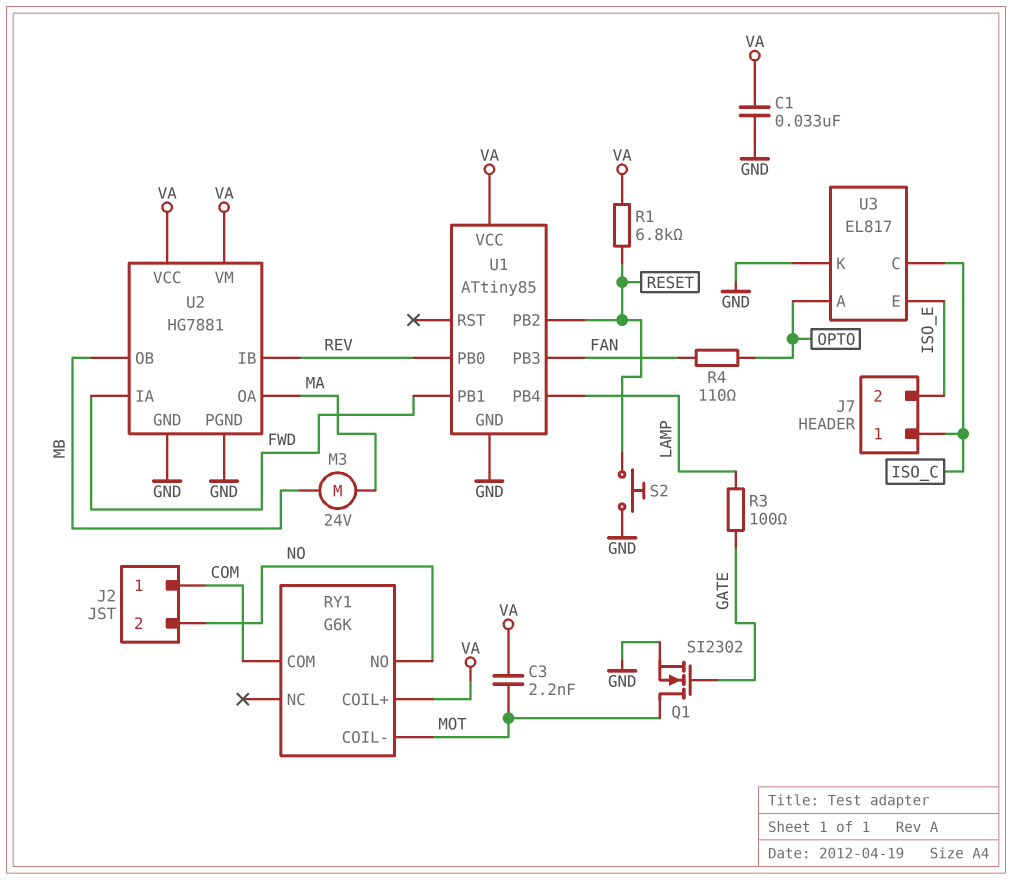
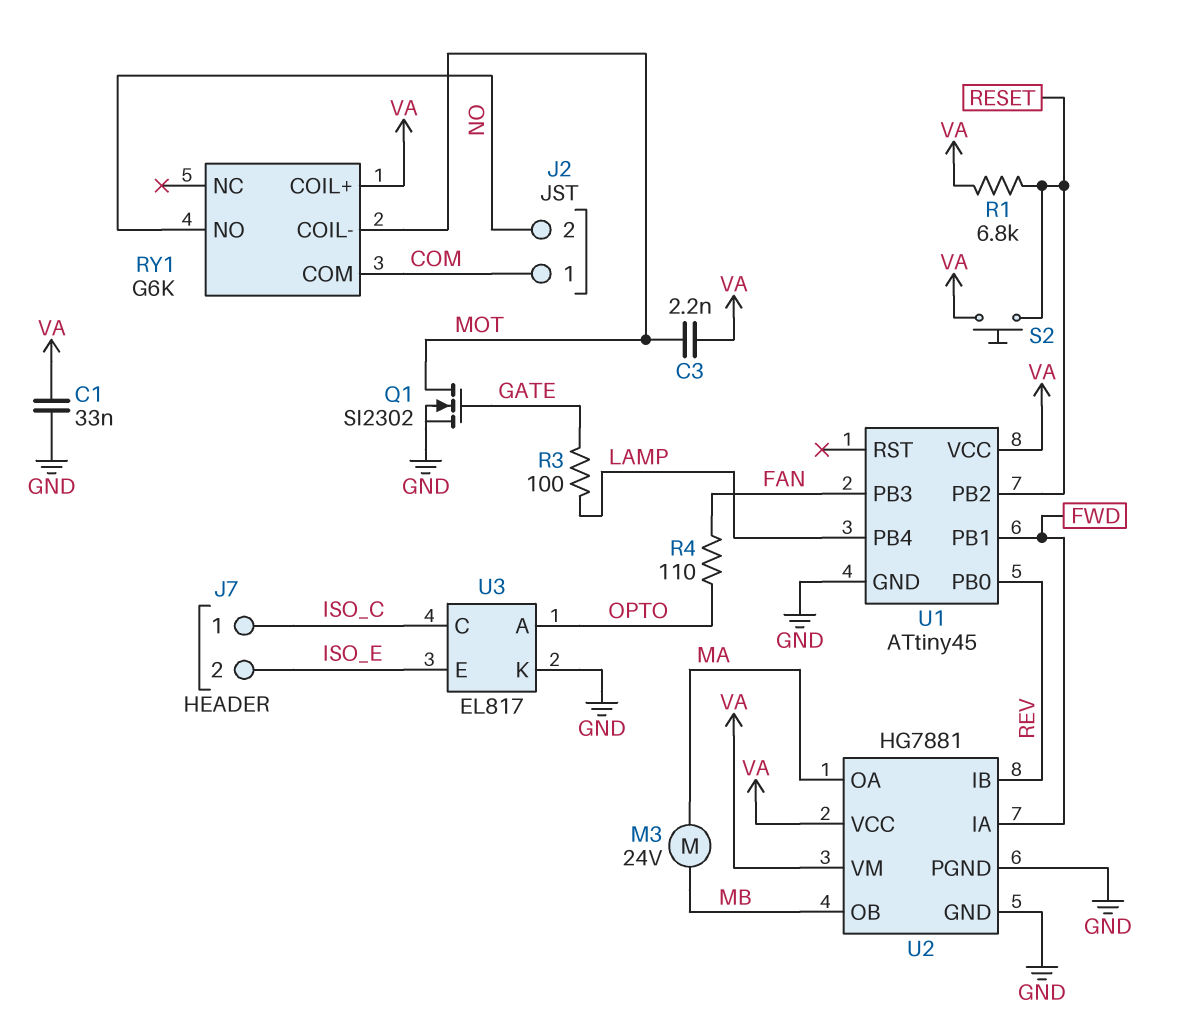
S2: button (GND, RESET) -> button (RESET, VA)
U1: ATtiny85 -> ATtiny45

